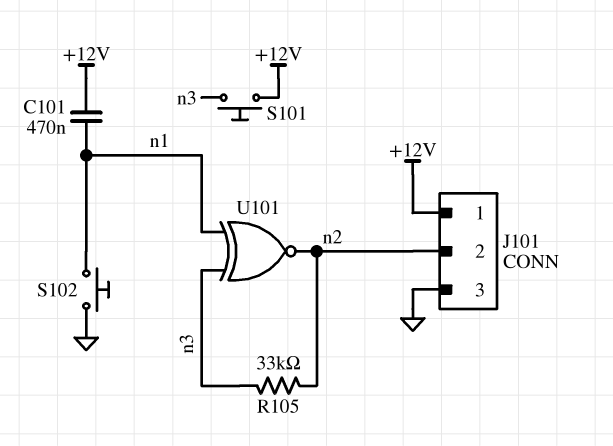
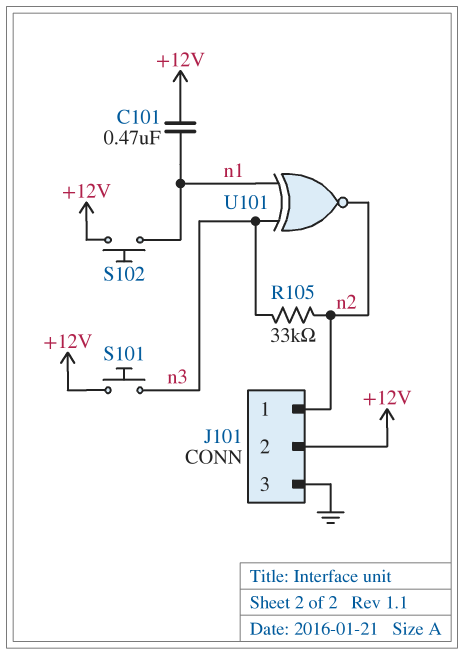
J101 pin 1: +12V -> n2
J101 pin 2: n2 -> +12V
S102: button (GND, n1) -> button (+12V, n1)

